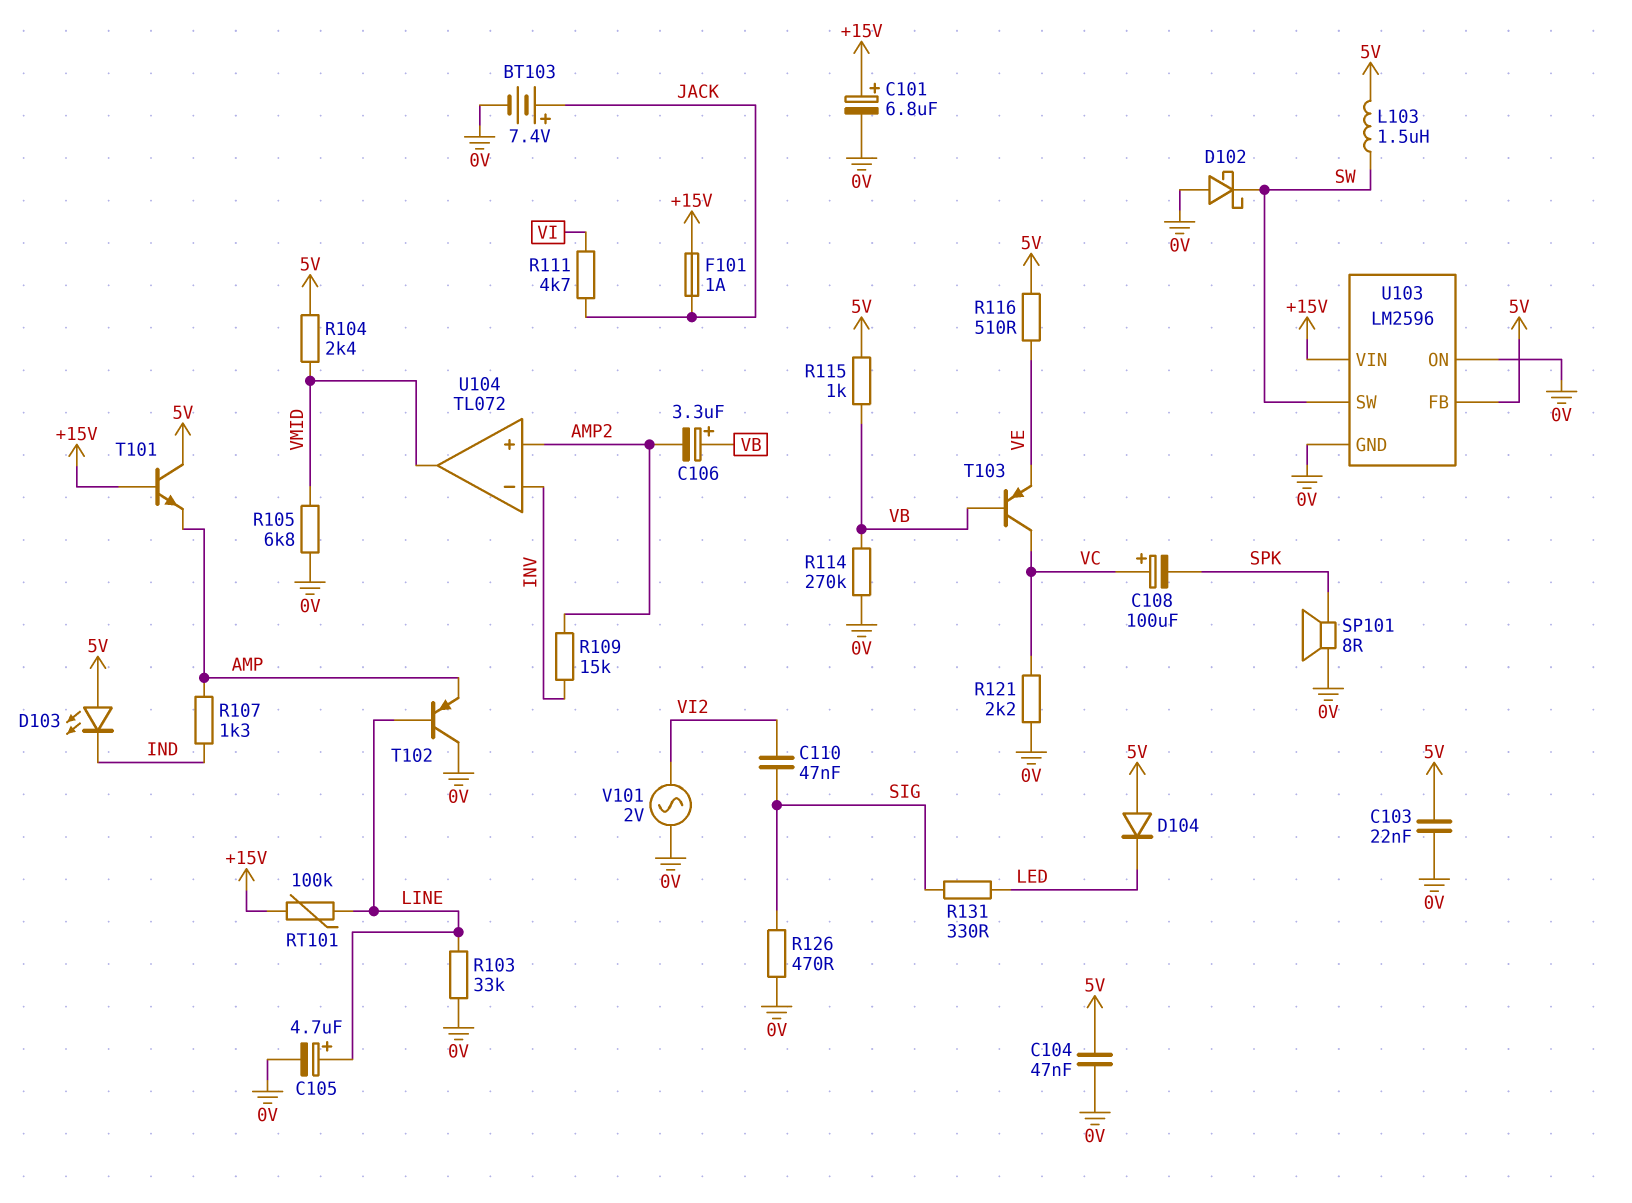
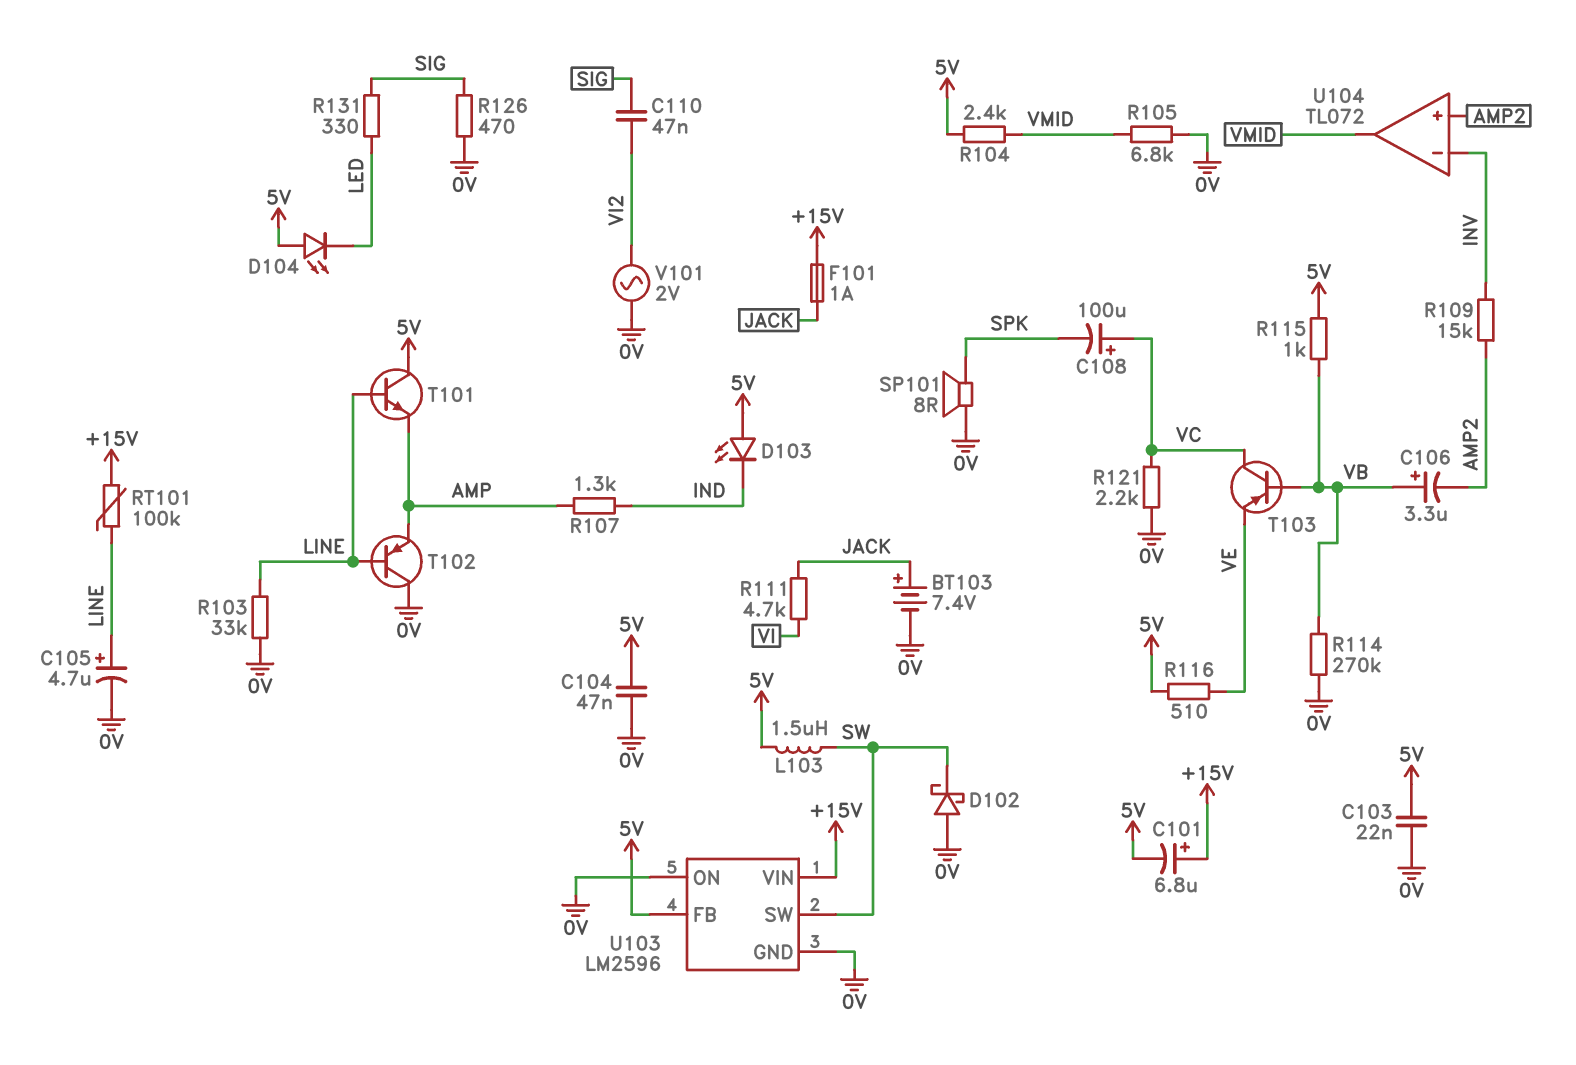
C101: 6.8uF (plus +15V, minus 0V) -> 6.8uF (plus +15V, minus 5V)
D104: diode (A 5V, K LED) -> LED (A 5V, K LED)
T101: NPN (B +15V, C 5V, E AMP) -> NPN (B LINE, C 5V, E AMP)

